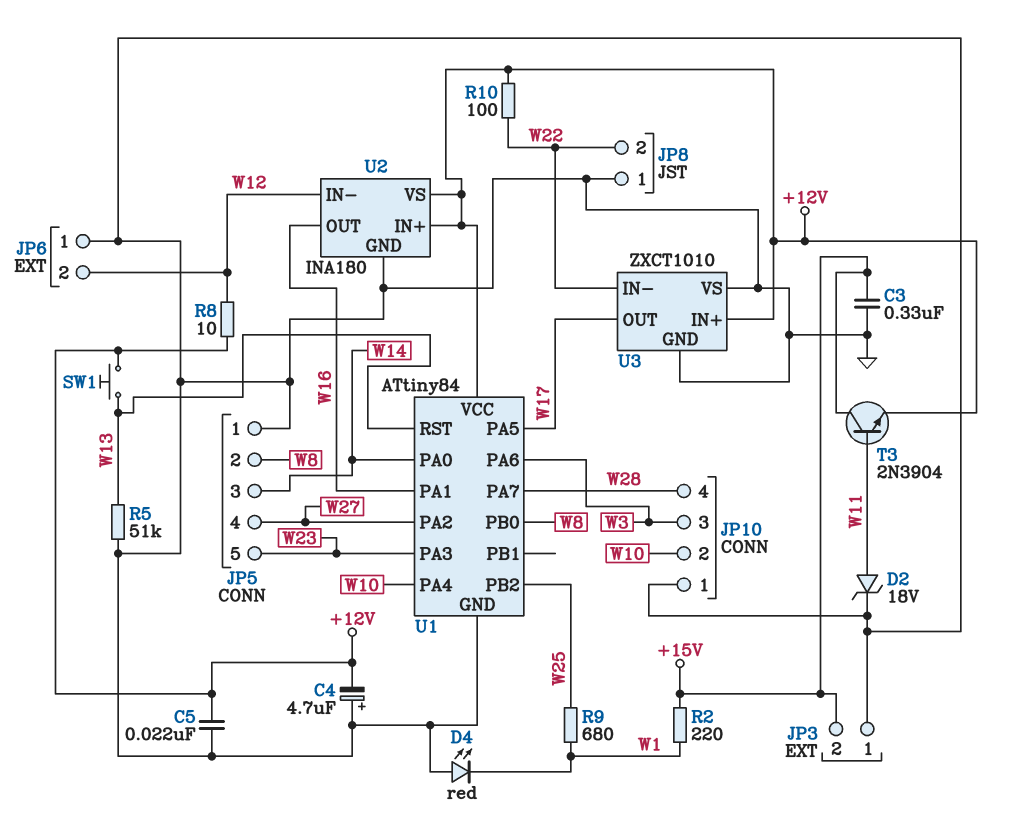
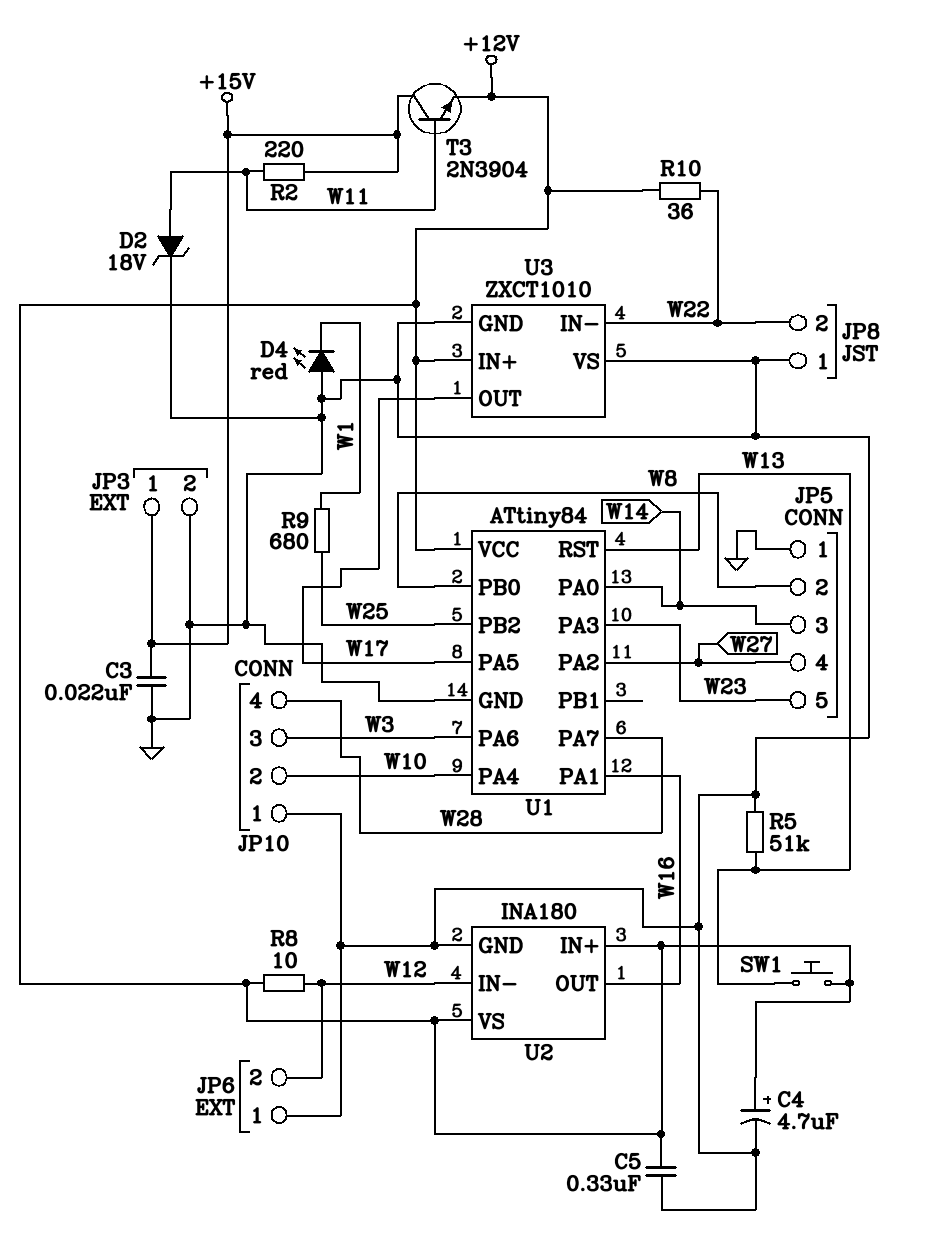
C3: 330nF (+15V, GND) -> 22nF (+15V, GND)
C4: 4.7uF (plus GND, minus +12V) -> 4.7uF (plus +12V, minus GND)
C5: 22nF (+12V, GND) -> 330nF (+12V, GND)
JP3 pin 1: GND -> +15V
JP3 pin 2: +15V -> GND
R2: 220 (+15V, W1) -> 220 (+15V, W11)
R10: 100 (+12V, W22) -> 36 (+12V, W22)

